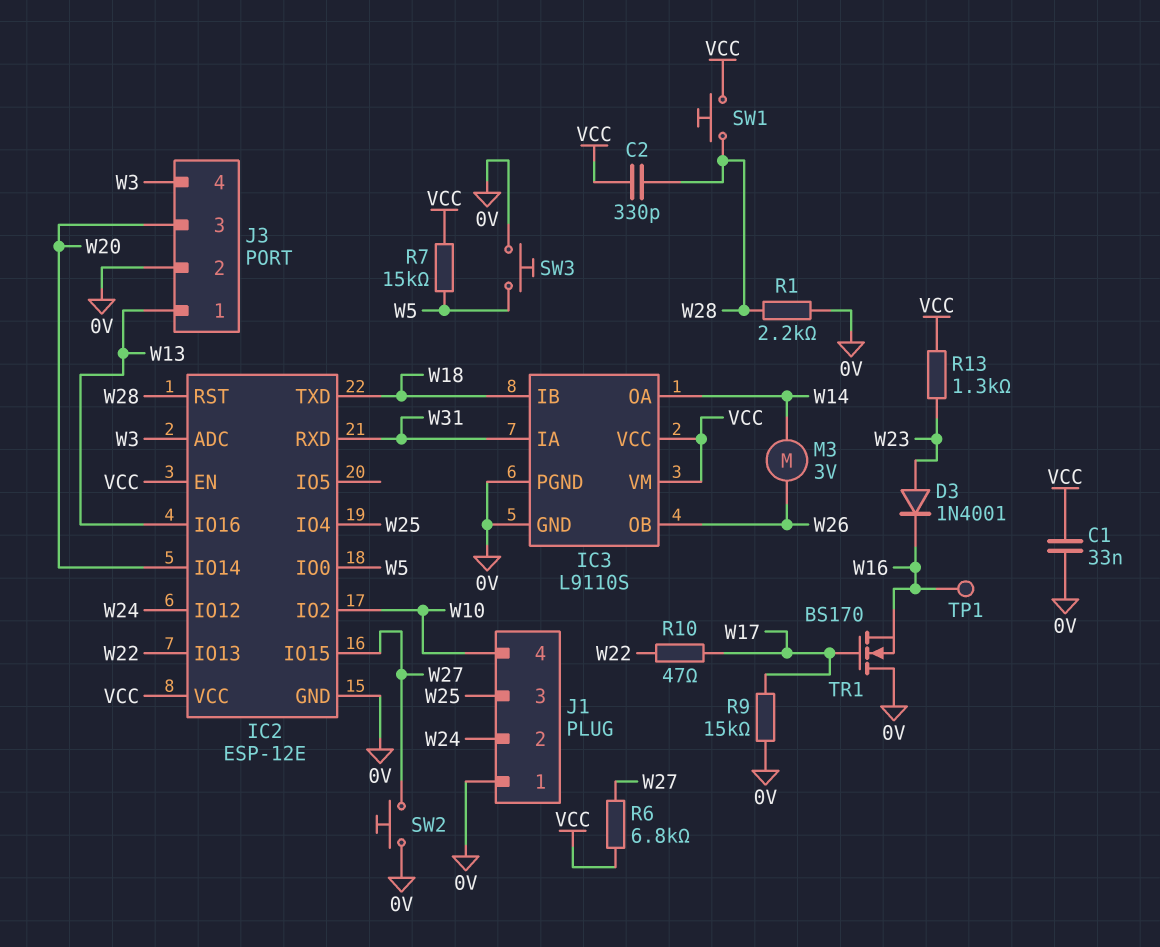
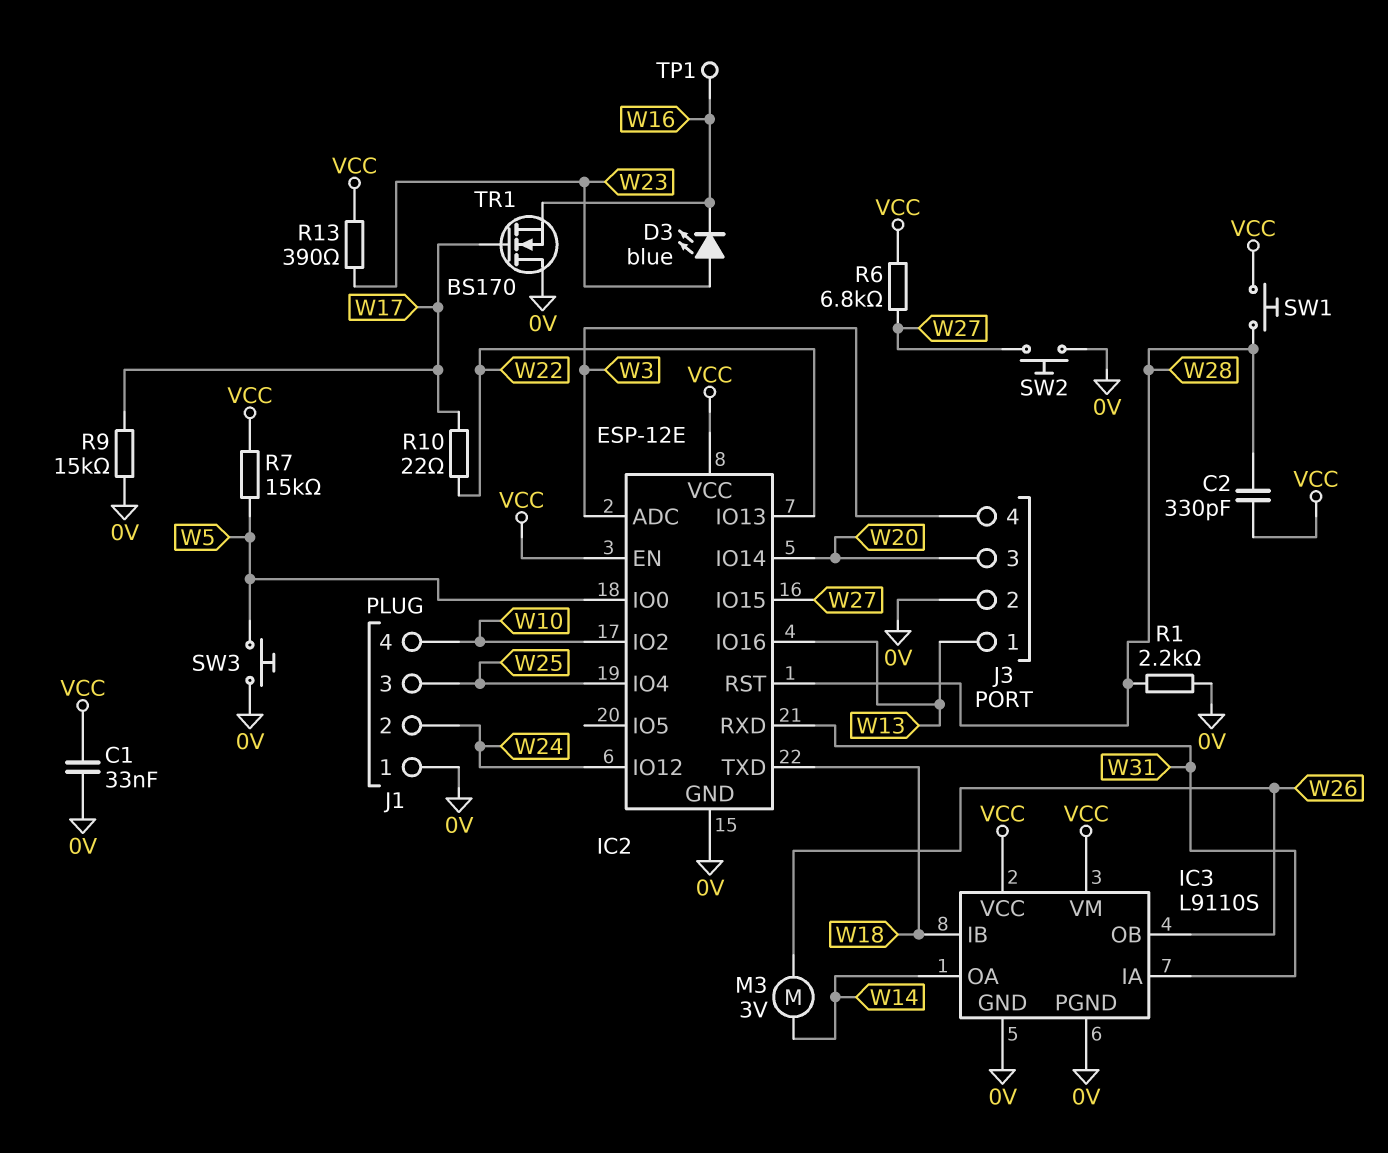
D3: diode 1N4001 (A W23, K W16) -> LED blue (A W23, K W16)
R10: 47 (W17, W22) -> 22 (W17, W22)
R13: 1.3k (VCC, W23) -> 390 (VCC, W23)

